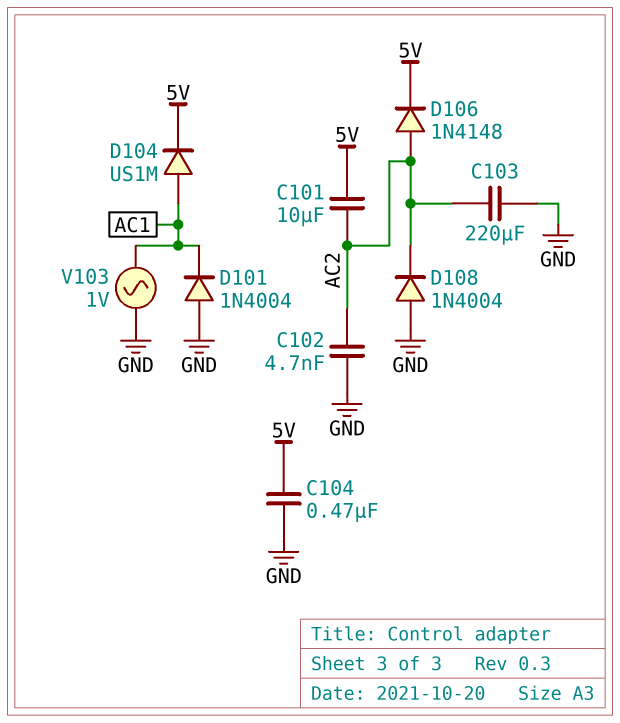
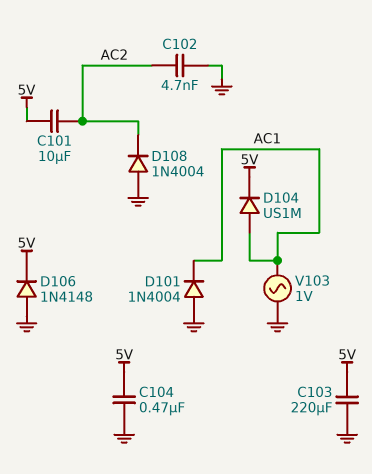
C103: 220uF (AC2, GND) -> 220uF (5V, GND)
D106: diode 1N4148 (A AC2, K 5V) -> diode 1N4148 (A GND, K 5V)

